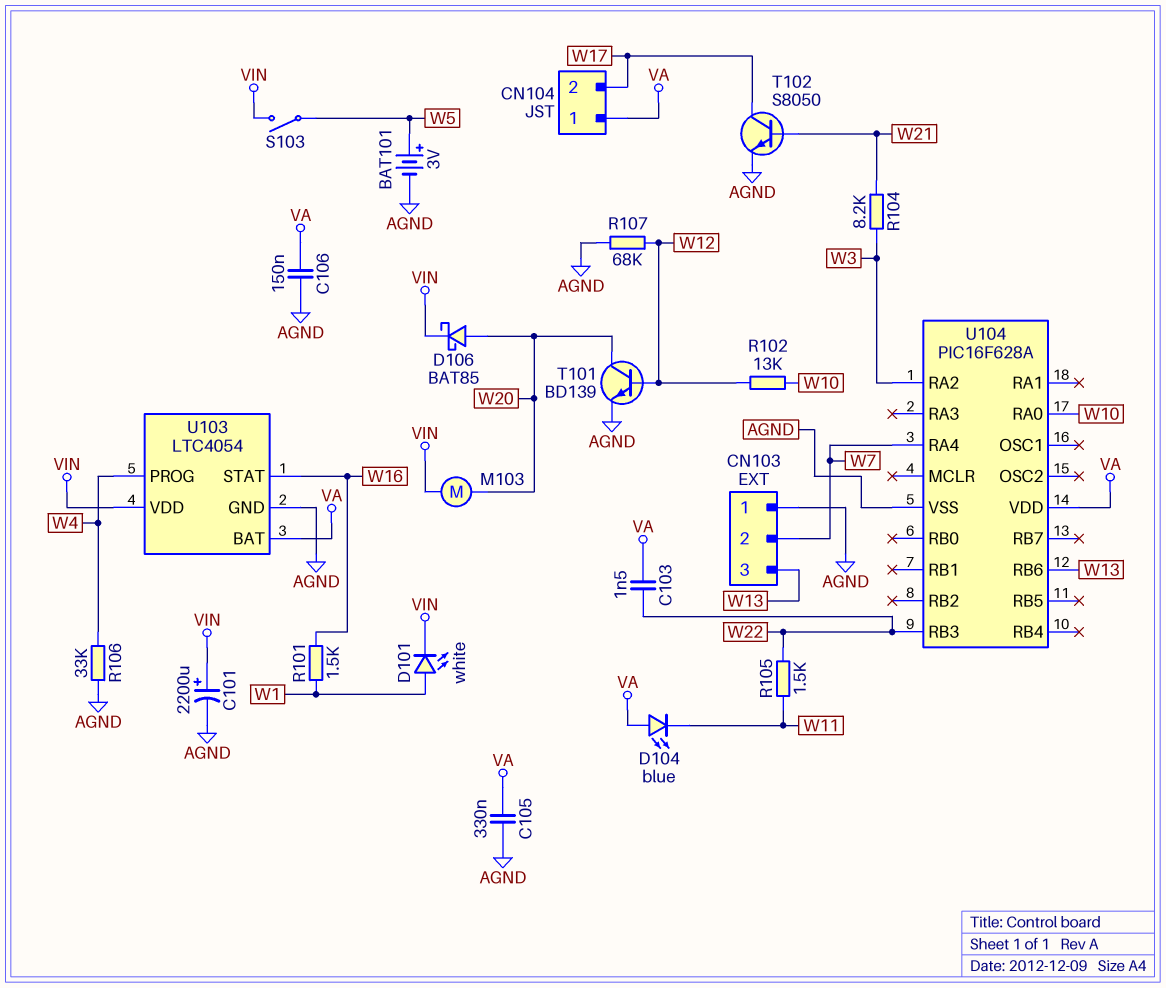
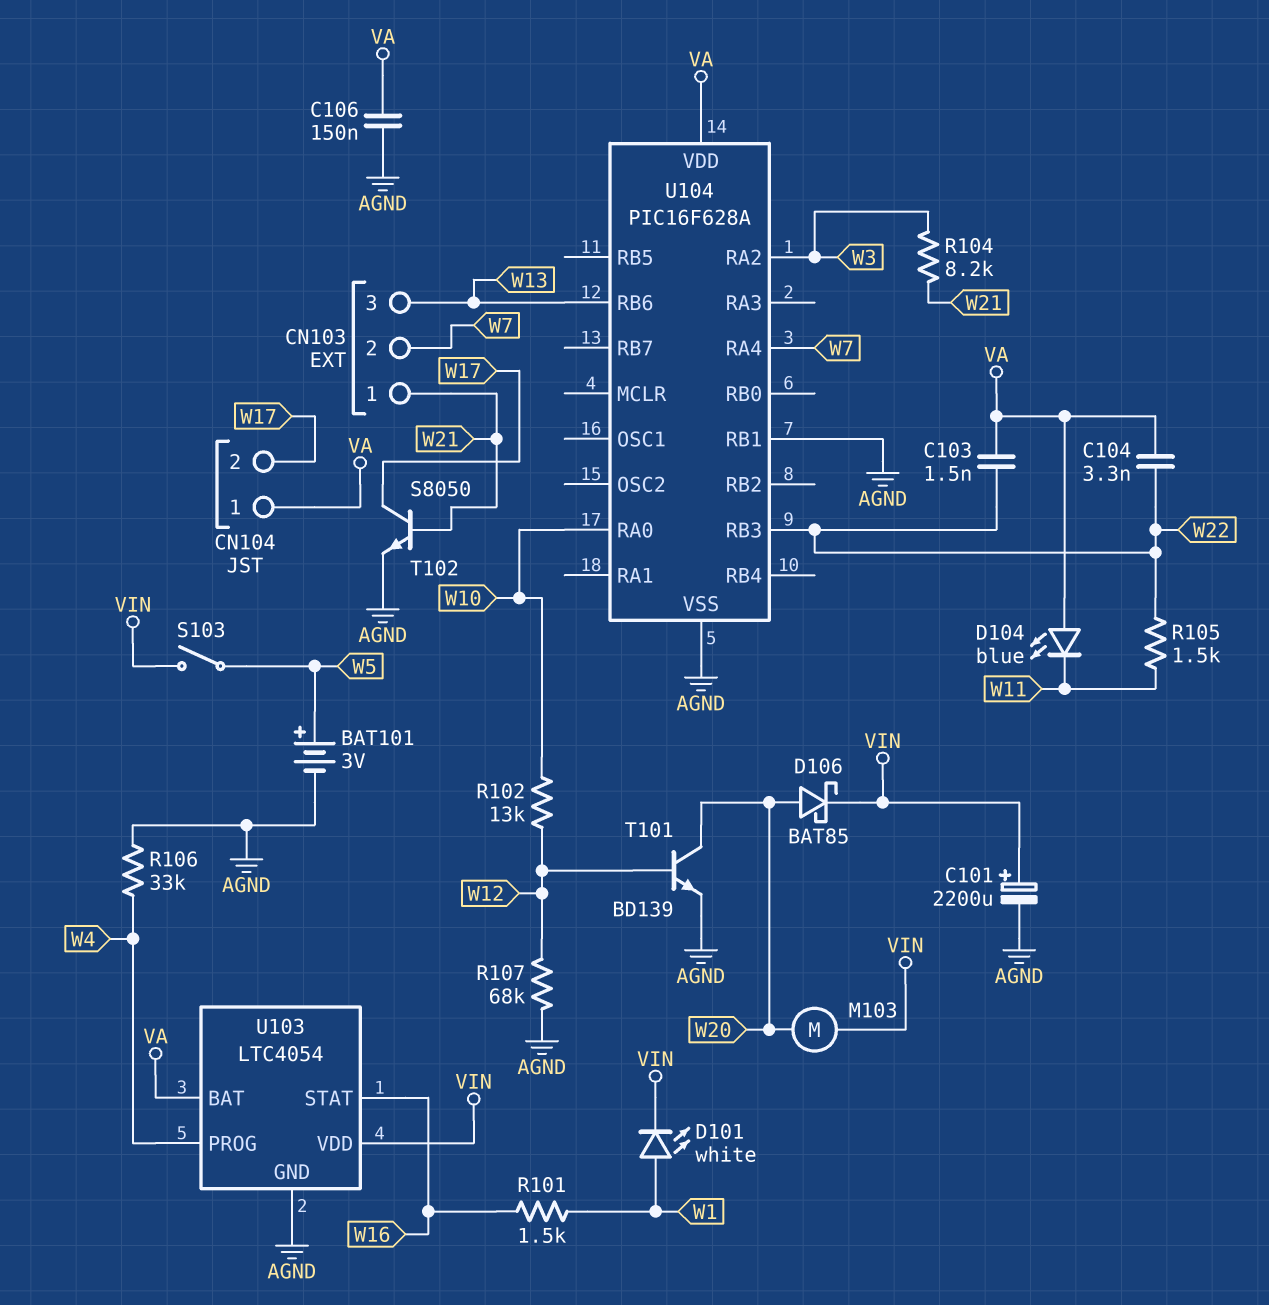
C104: none -> 3.3nF (VA, W22)
C105: 330nF (AGND, VA) -> none
CN103 pin 1: AGND -> W21
U104 pin RB1: none -> AGND

